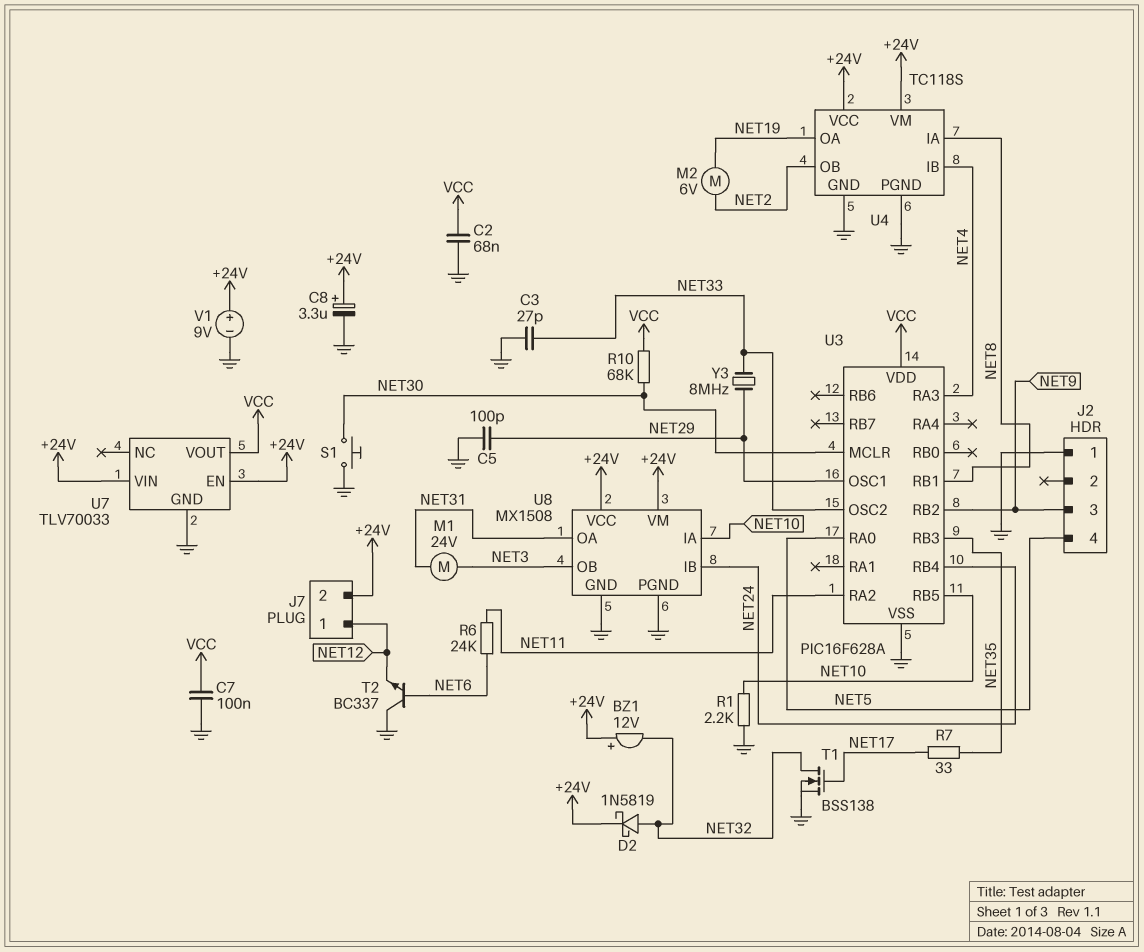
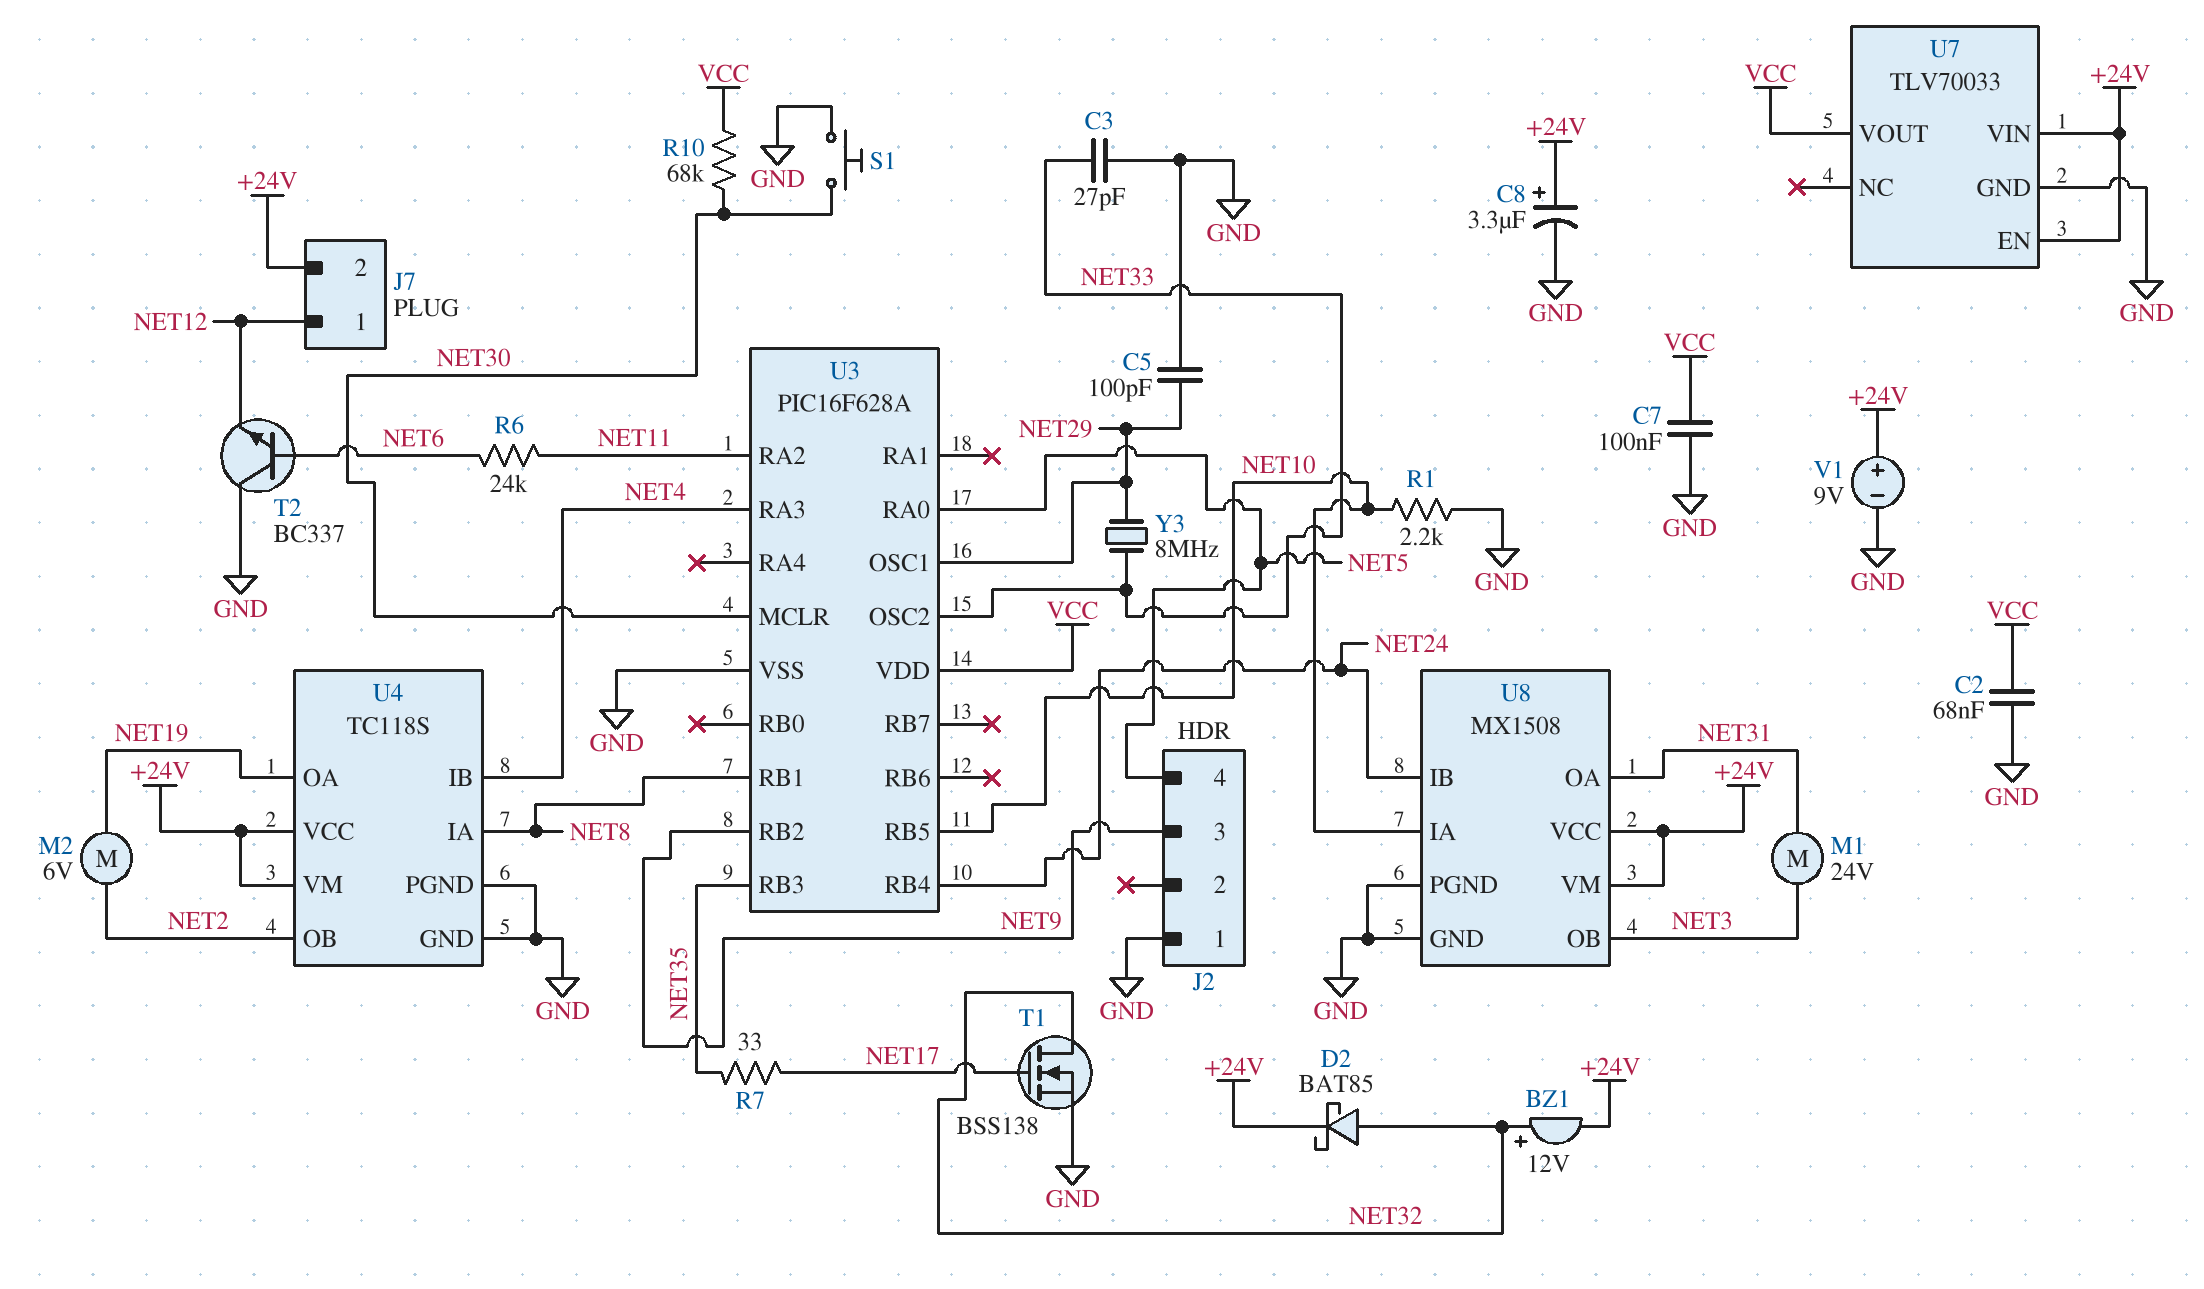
BZ1: buzzer 12V (plus +24V, minus NET32) -> buzzer 12V (plus NET32, minus +24V)
D2: schottky 1N5819 (A NET32, K +24V) -> schottky BAT85 (A NET32, K +24V)

